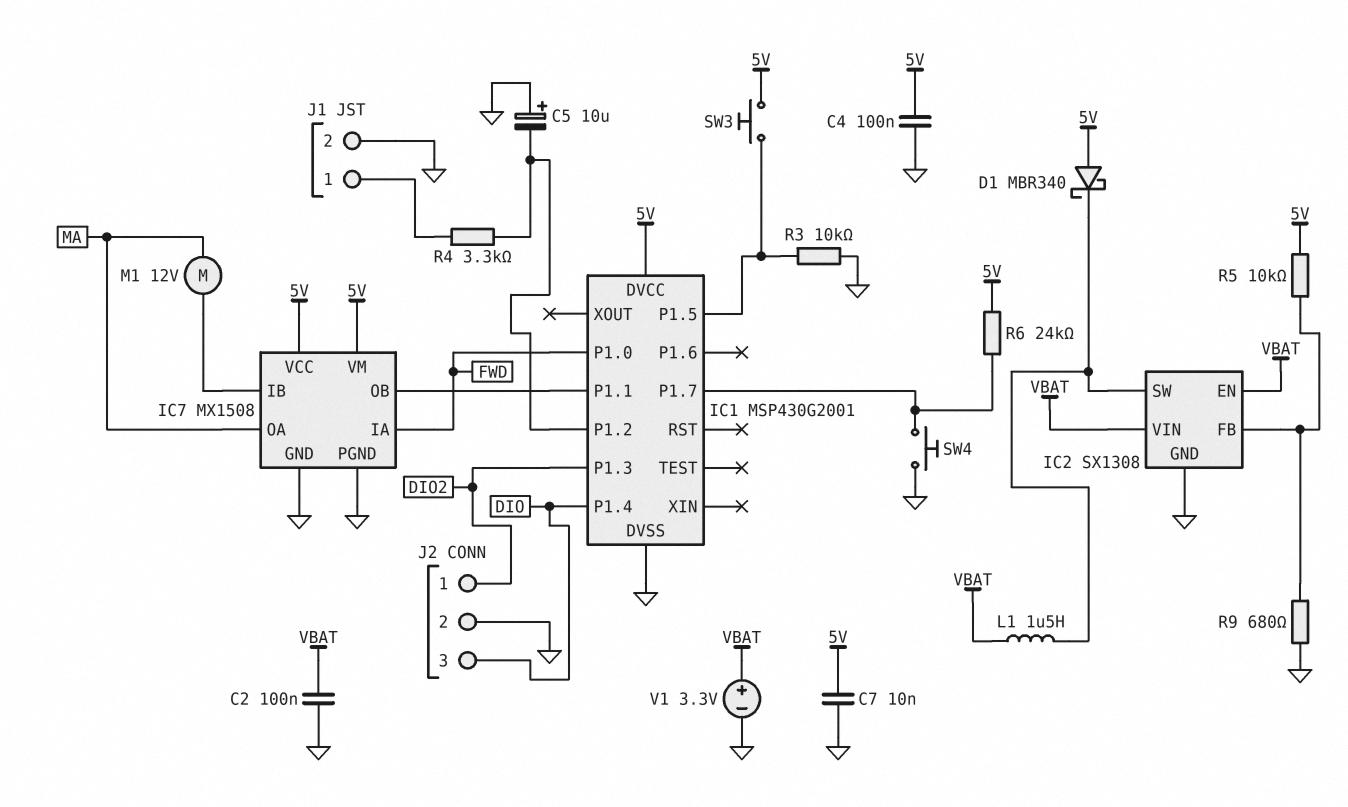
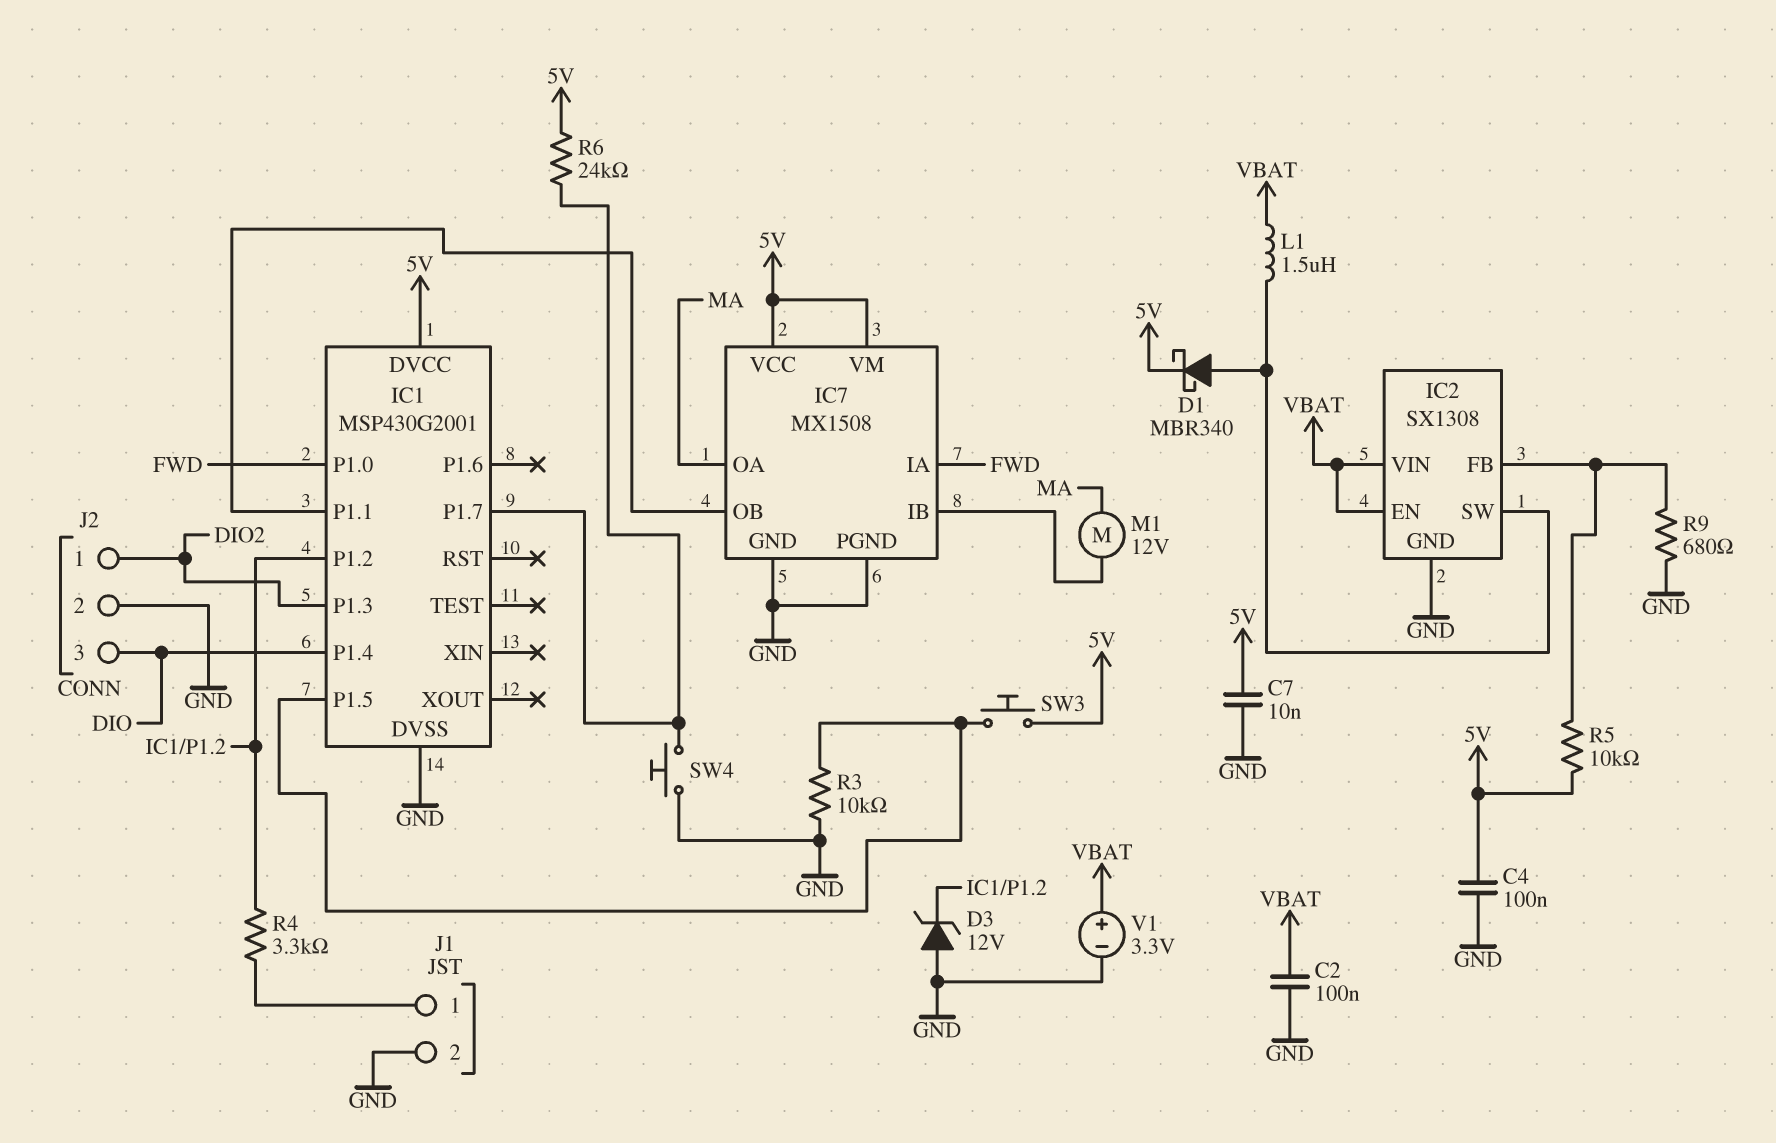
C5: 10uF (plus GND, minus IC1/P1.2) -> none
D1: schottky MBR340 (A 5V, K IC2/SW) -> schottky MBR340 (A IC2/SW, K 5V)
D3: none -> zener 12V (A GND, K IC1/P1.2)

